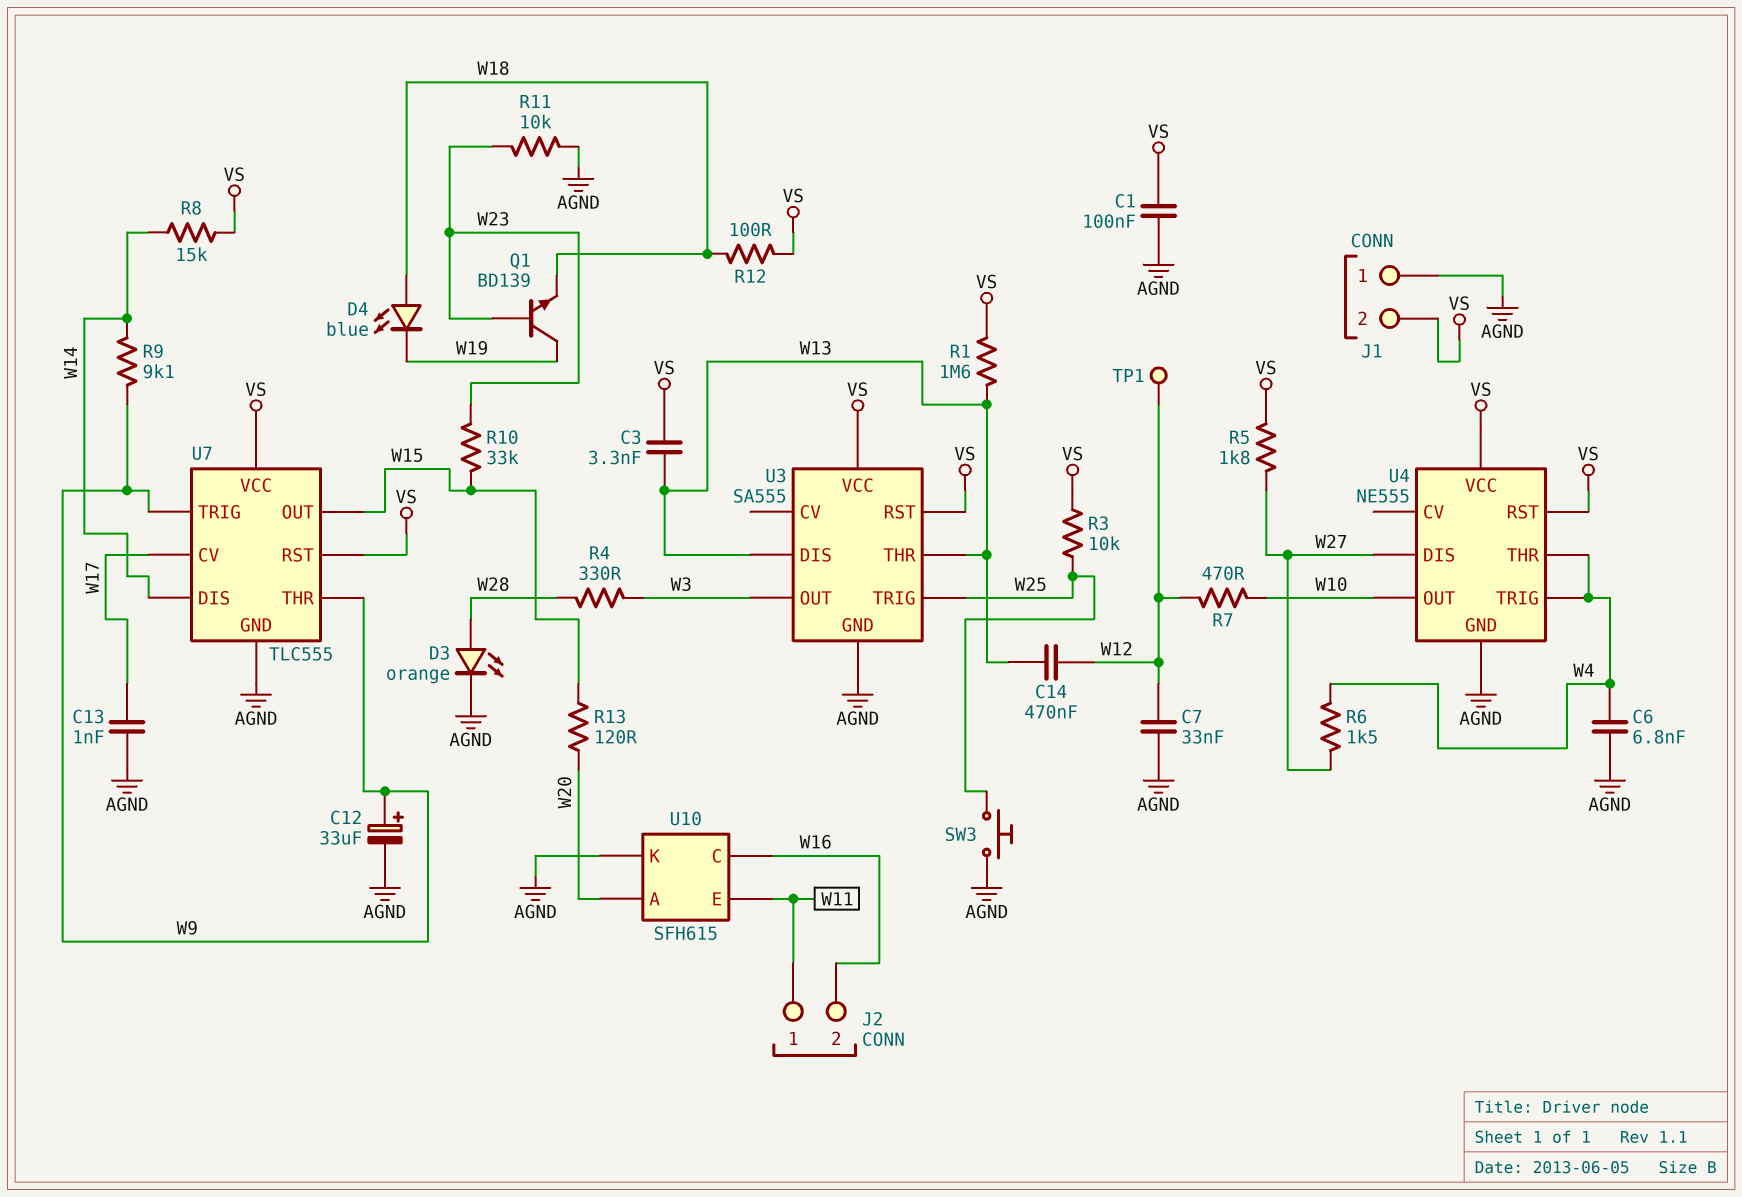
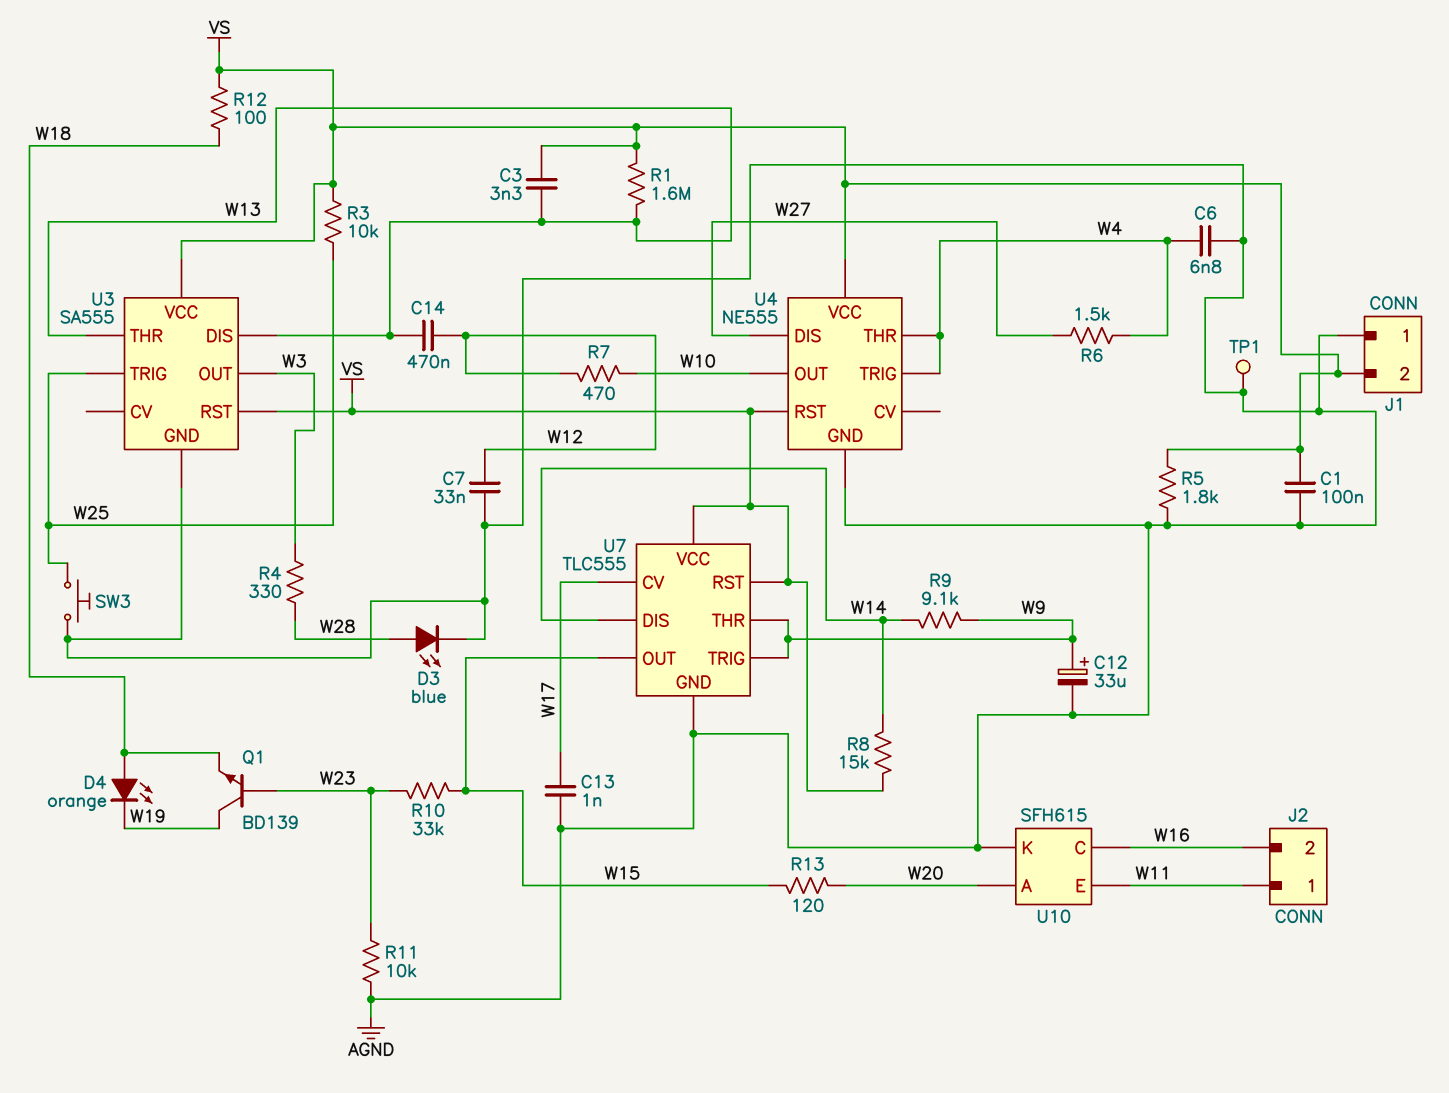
D3: LED orange (A W28, K AGND) -> LED blue (A W28, K AGND)
D4: LED blue (A W18, K W19) -> LED orange (A W18, K W19)
R5: 1.8k (VS, W27) -> 1.8k (AGND, VS)
TP1: test point (W12) -> test point (AGND)

